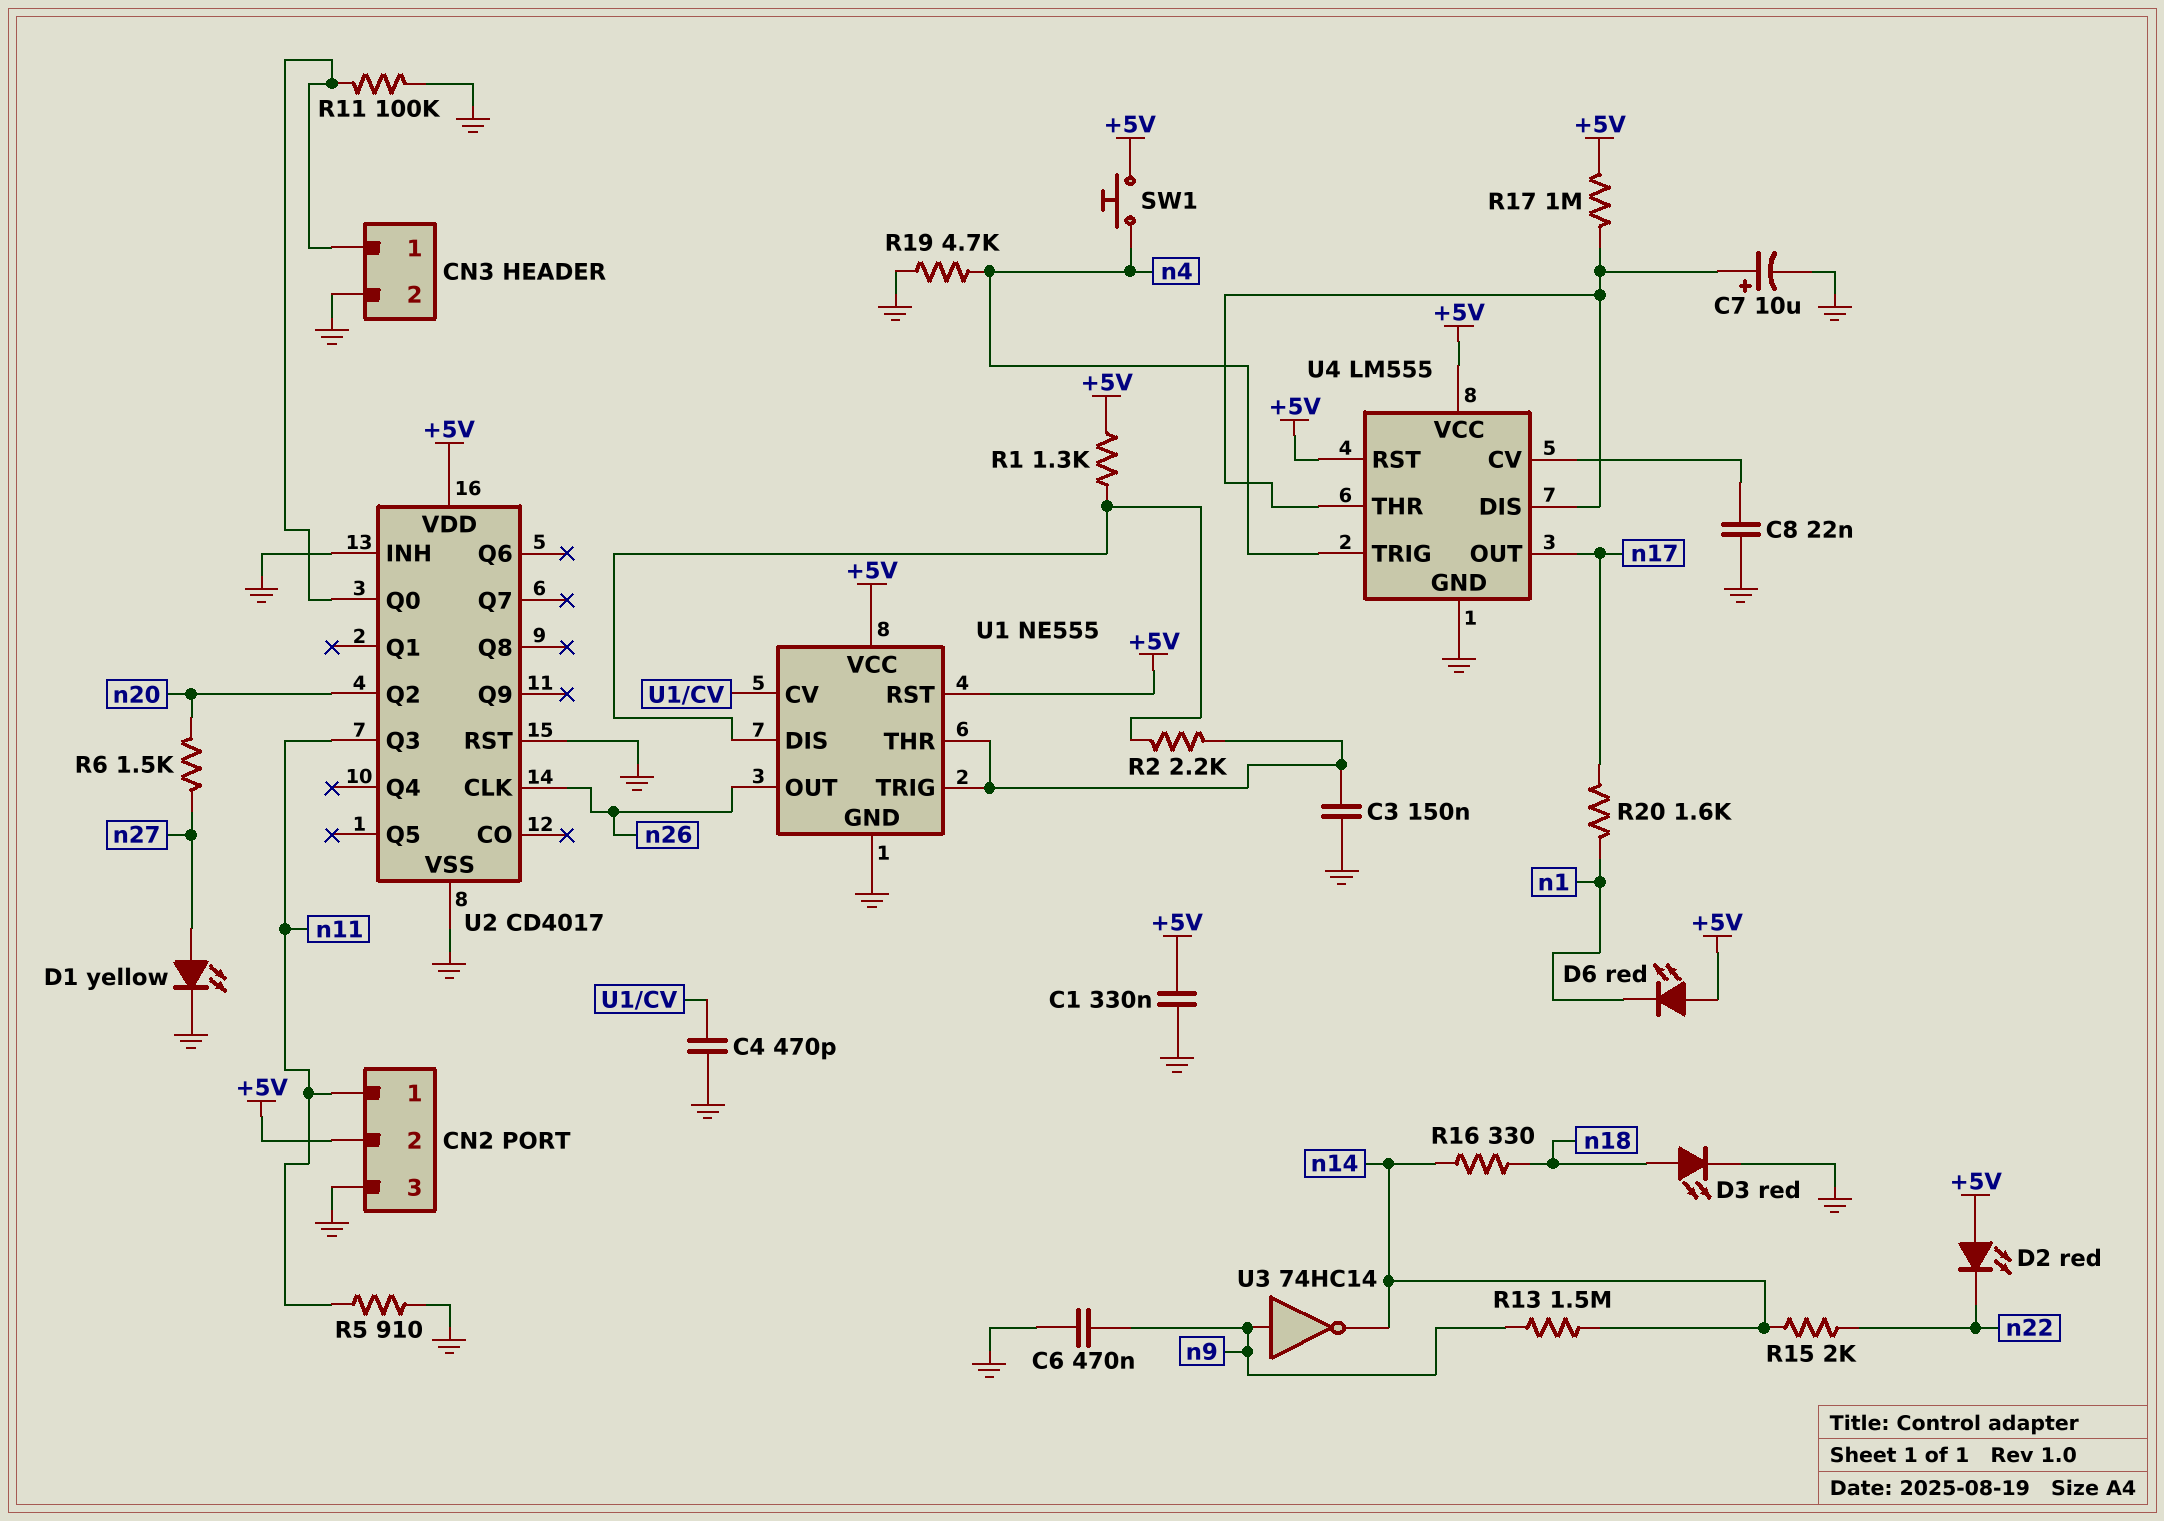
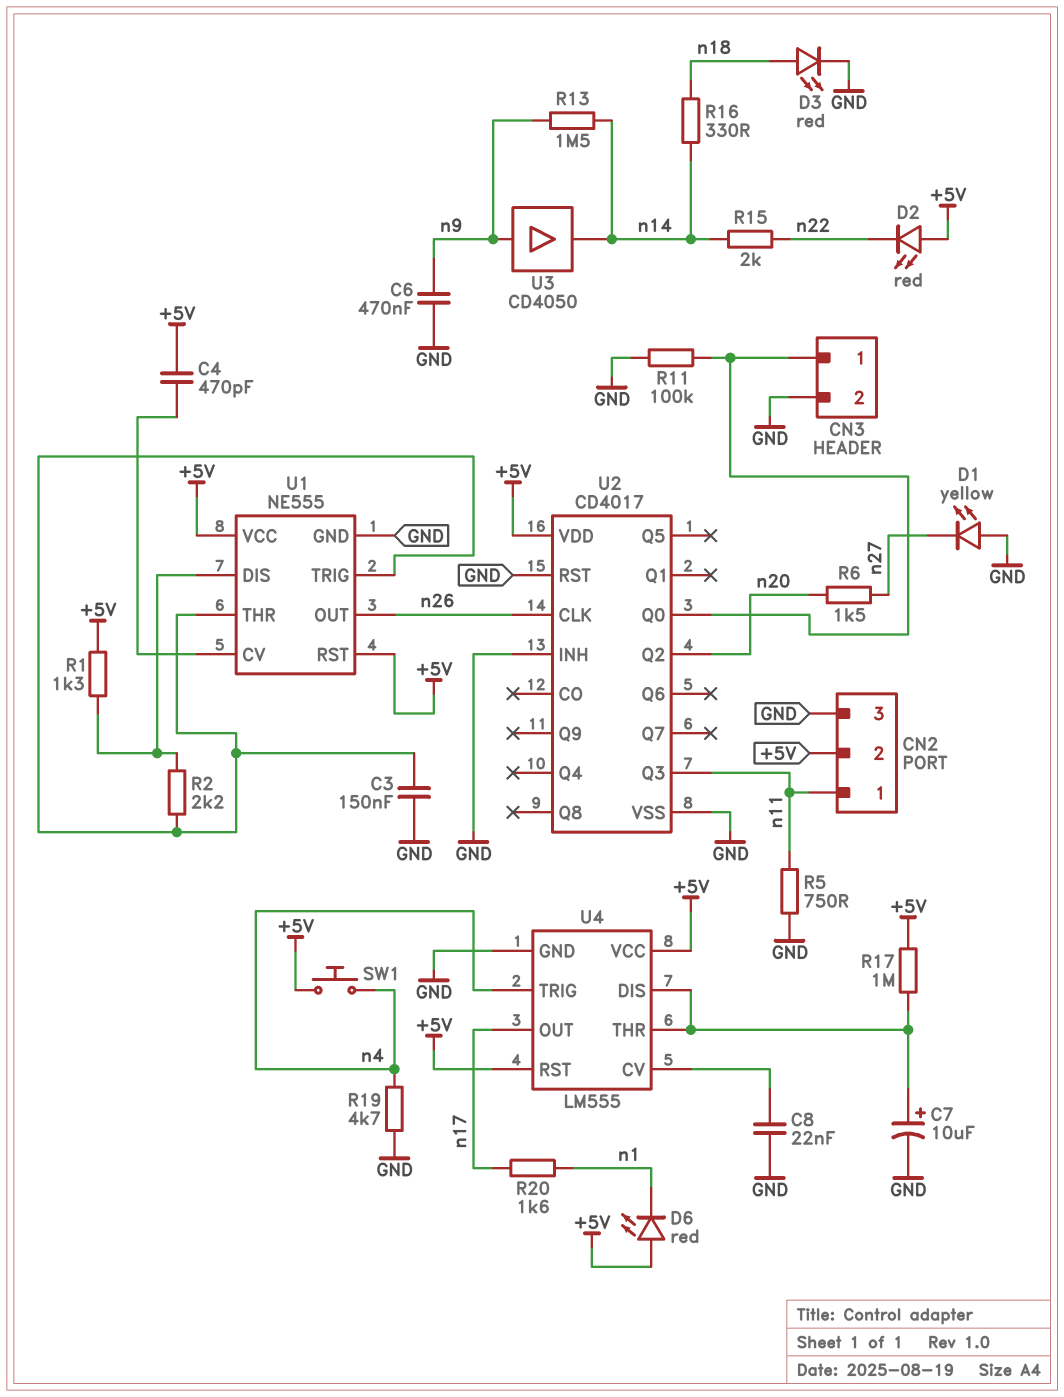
C1: 330nF (+5V, GND) -> none
C4: 470pF (GND, U1/CV) -> 470pF (+5V, U1/CV)
D1: LED yellow (A n27, K GND) -> LED yellow (A GND, K n27)
R5: 910 (GND, n11) -> 750 (GND, n11)
U3: NOT 74HC14 (in n9, out n14) -> buffer CD4050 (in n9, out n14)

